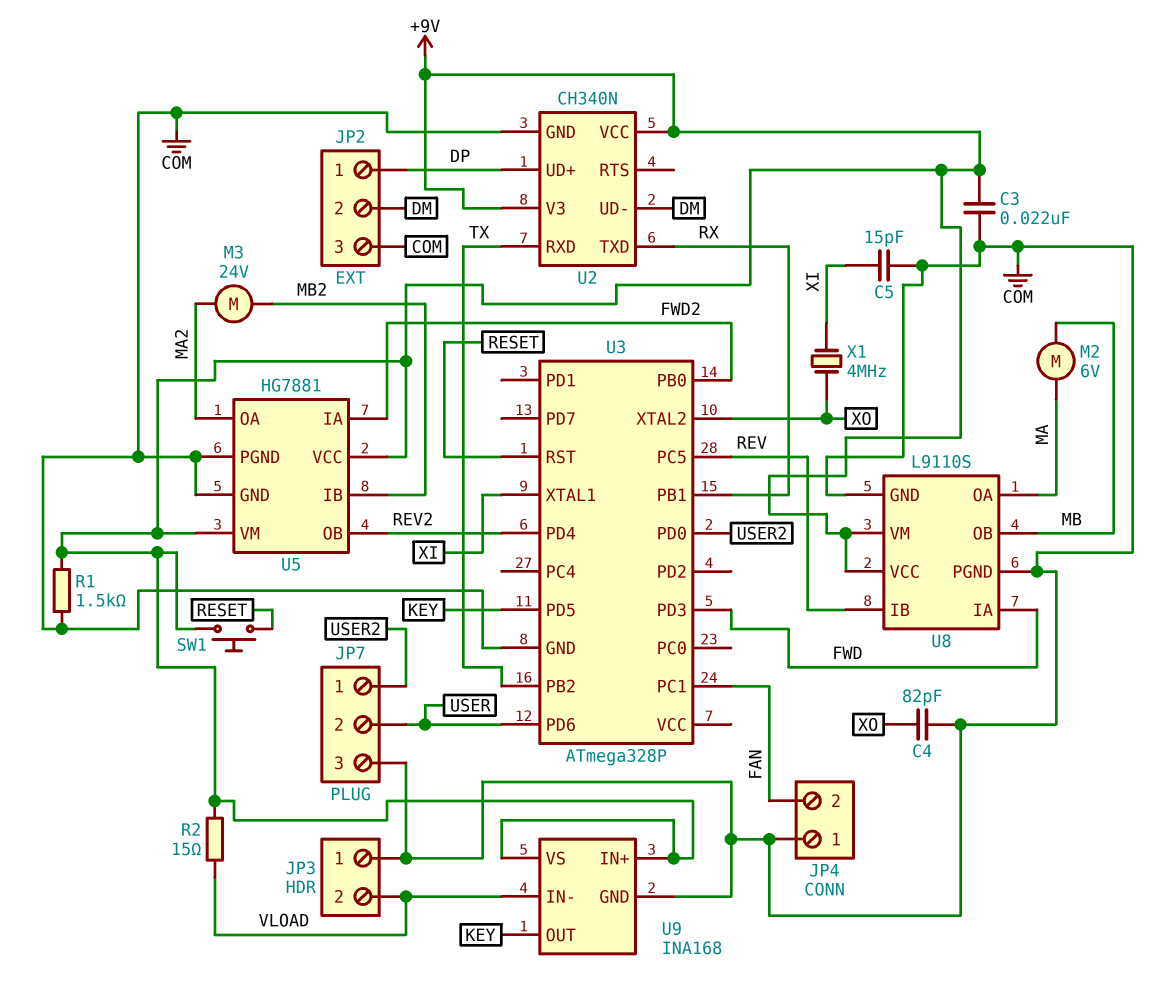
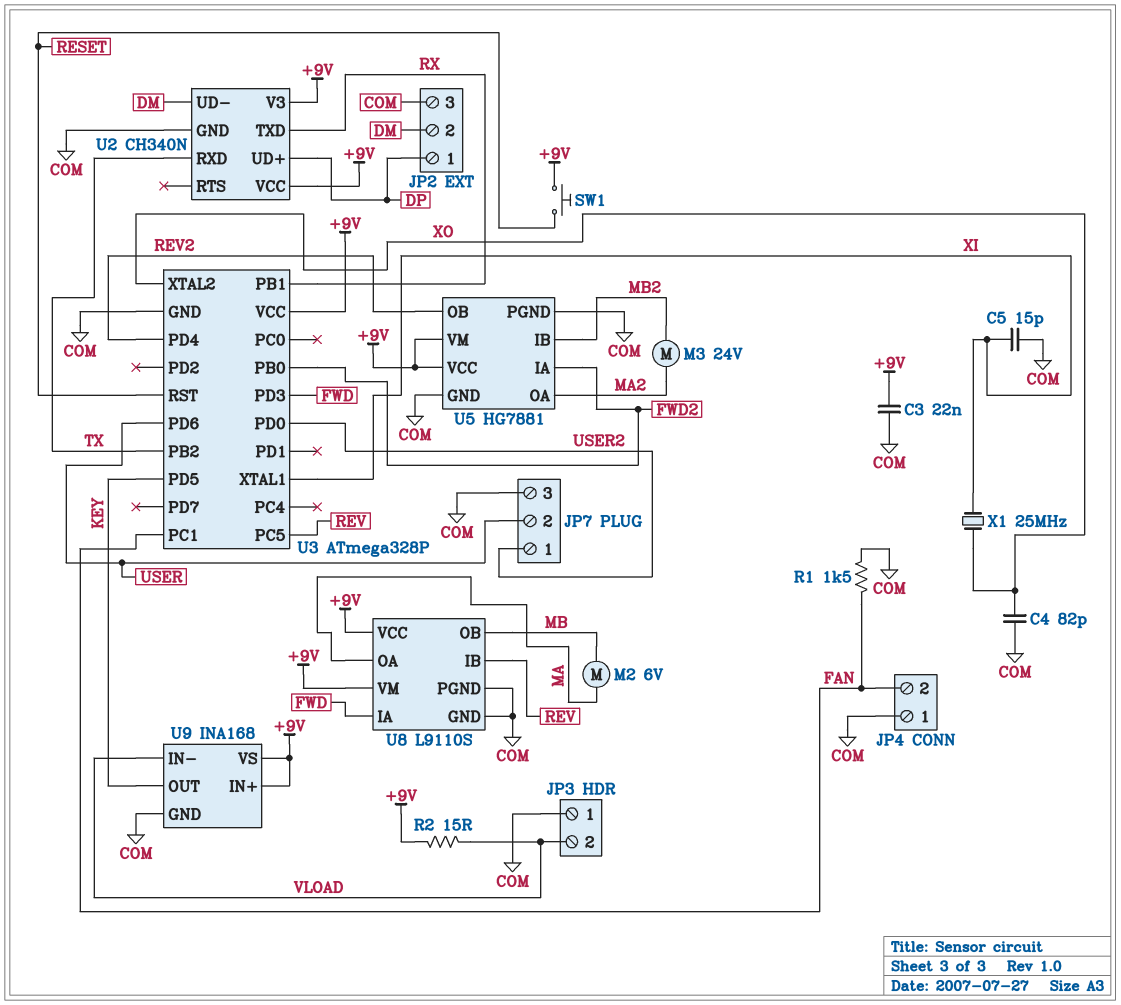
R1: 1.5k (+9V, COM) -> 1.5k (COM, FAN)
U3 pin VCC: none -> +9V
X1: 4MHz (XI, XO) -> 25MHz (XI, XO)

